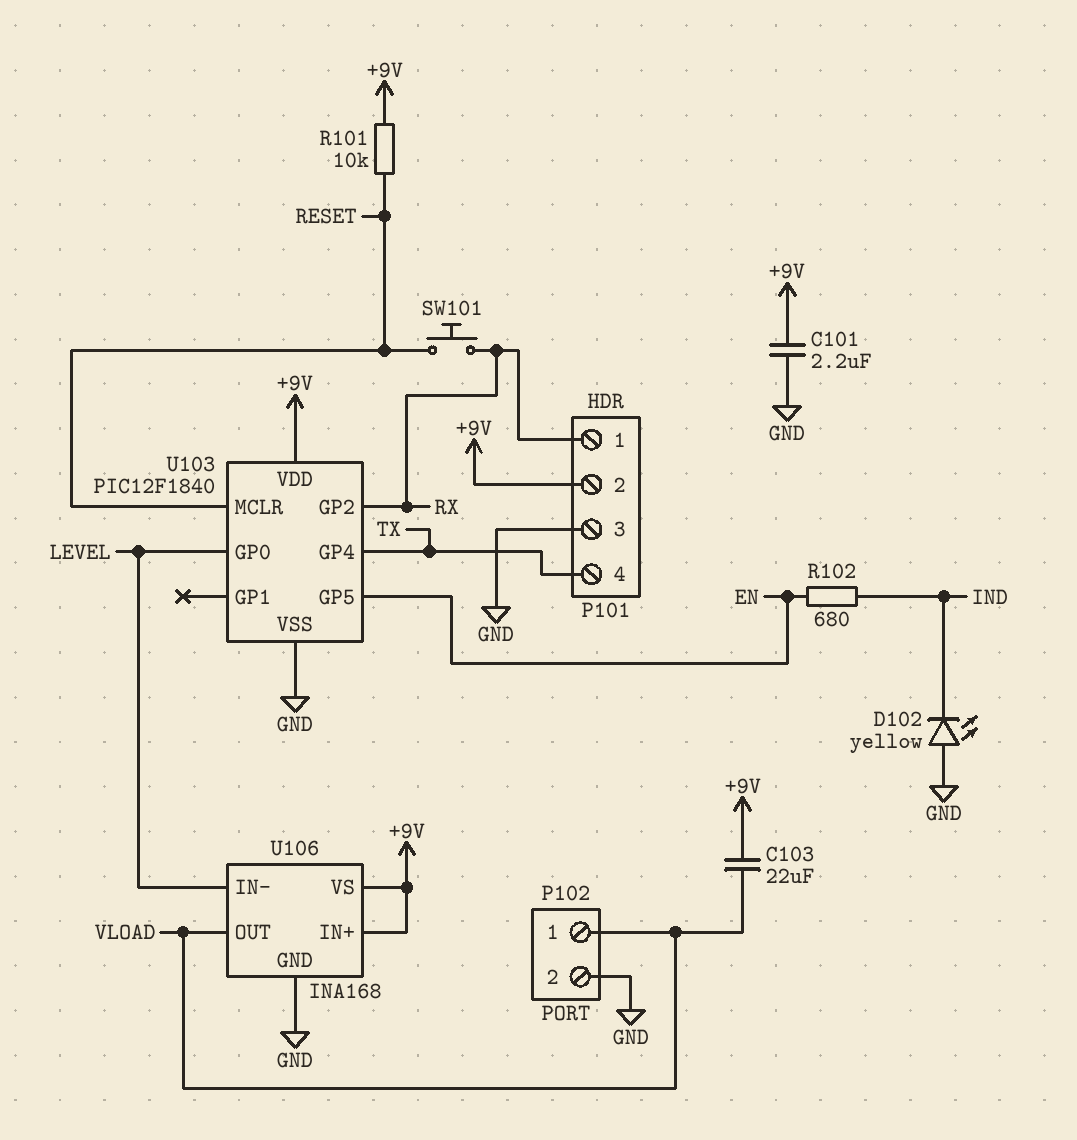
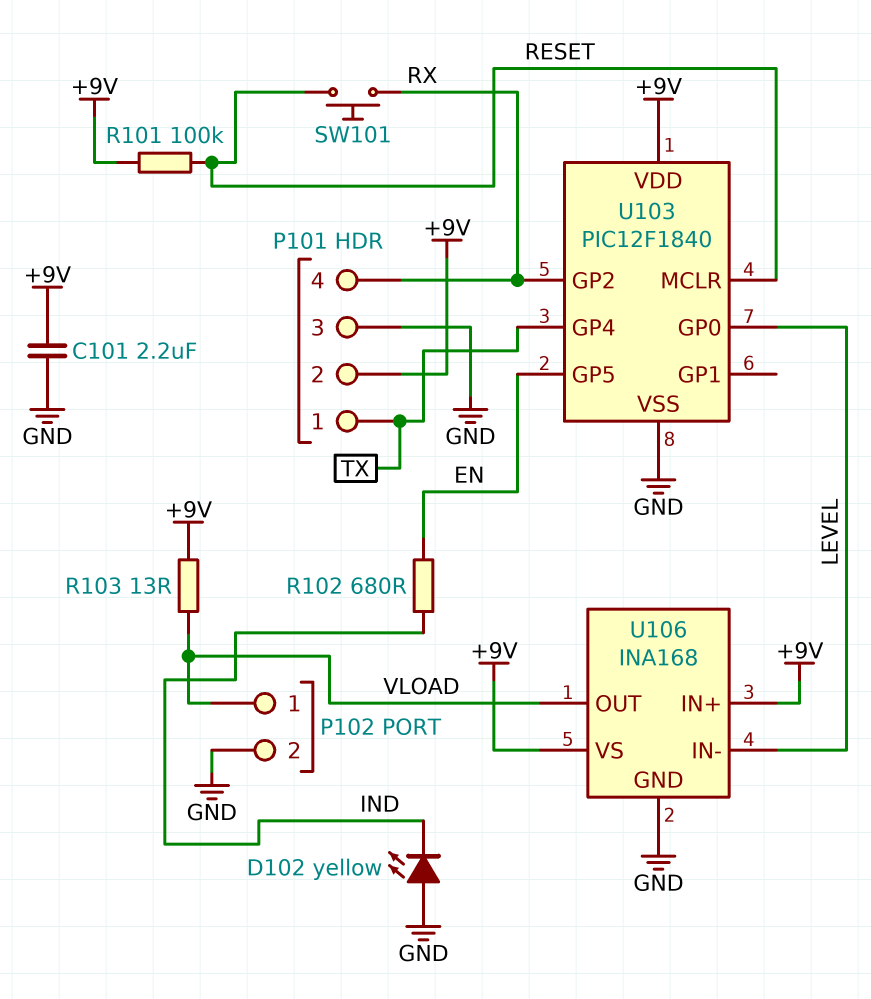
C103: 22uF (+9V, VLOAD) -> none
P101 pin 1: RX -> TX
P101 pin 4: TX -> RX
R101: 10k (+9V, RESET) -> 100k (+9V, RESET)
R103: none -> 13 (+9V, VLOAD)

